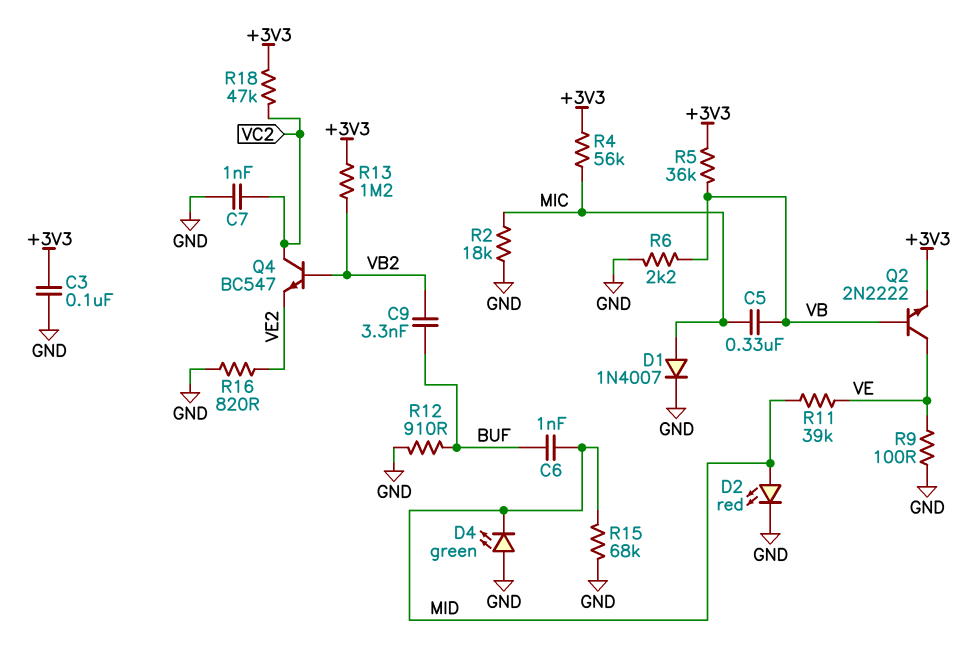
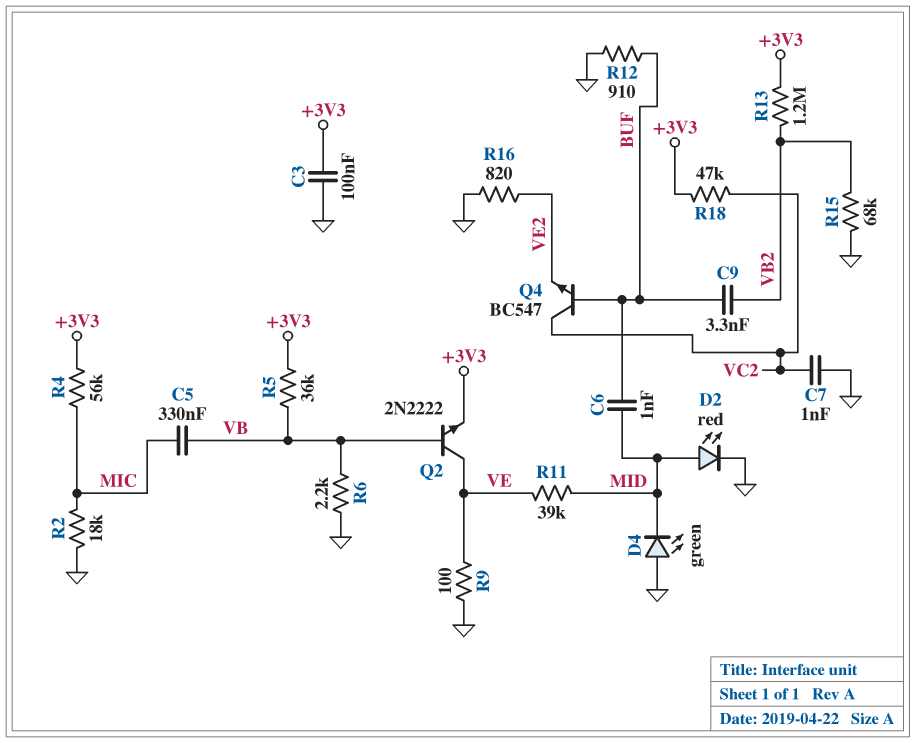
D1: diode 1N4007 (A MIC, K GND) -> none
Q4: NPN BC547 (B VB2, C VC2, E VE2) -> NPN BC547 (B BUF, C VC2, E VE2)
R15: 68k (GND, MID) -> 68k (GND, VB2)

